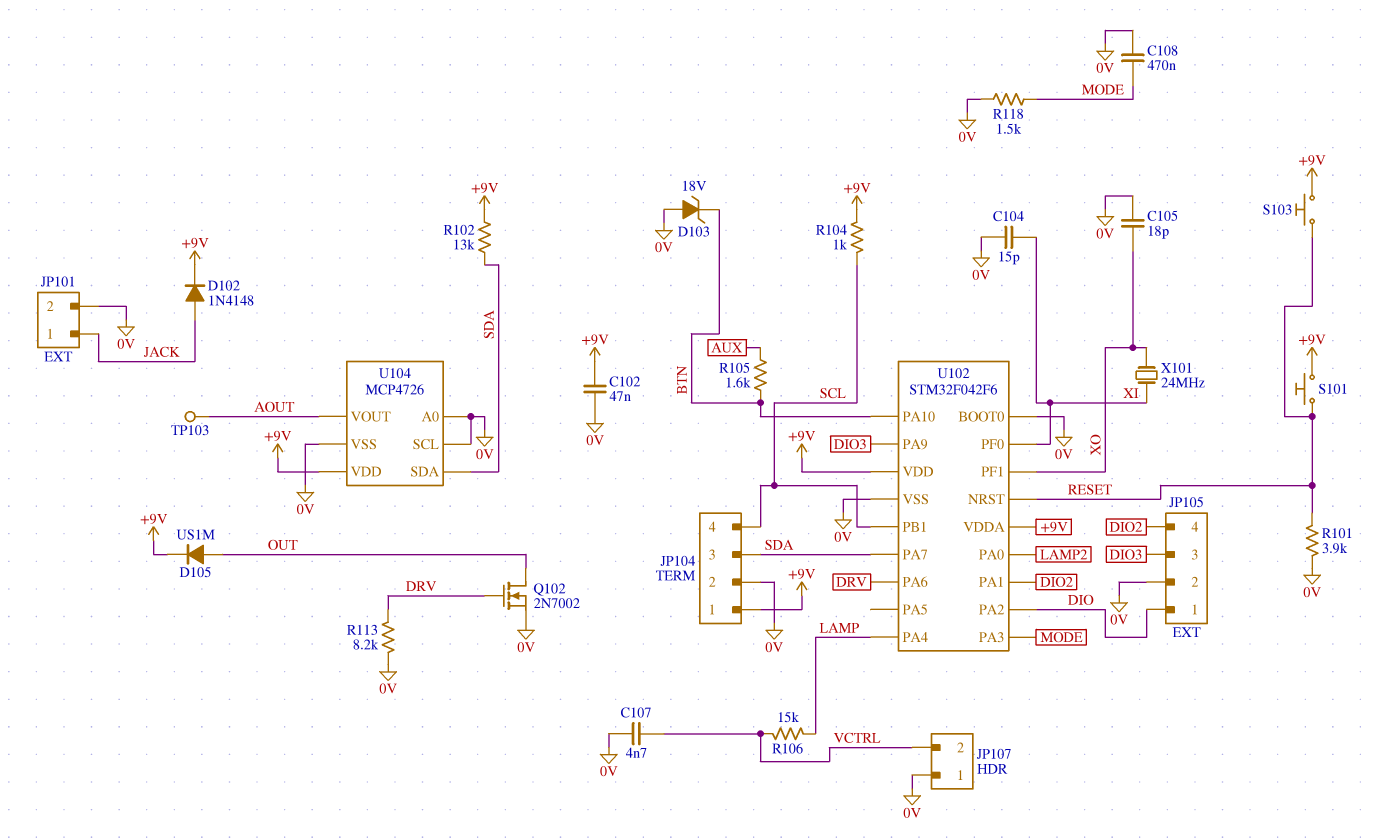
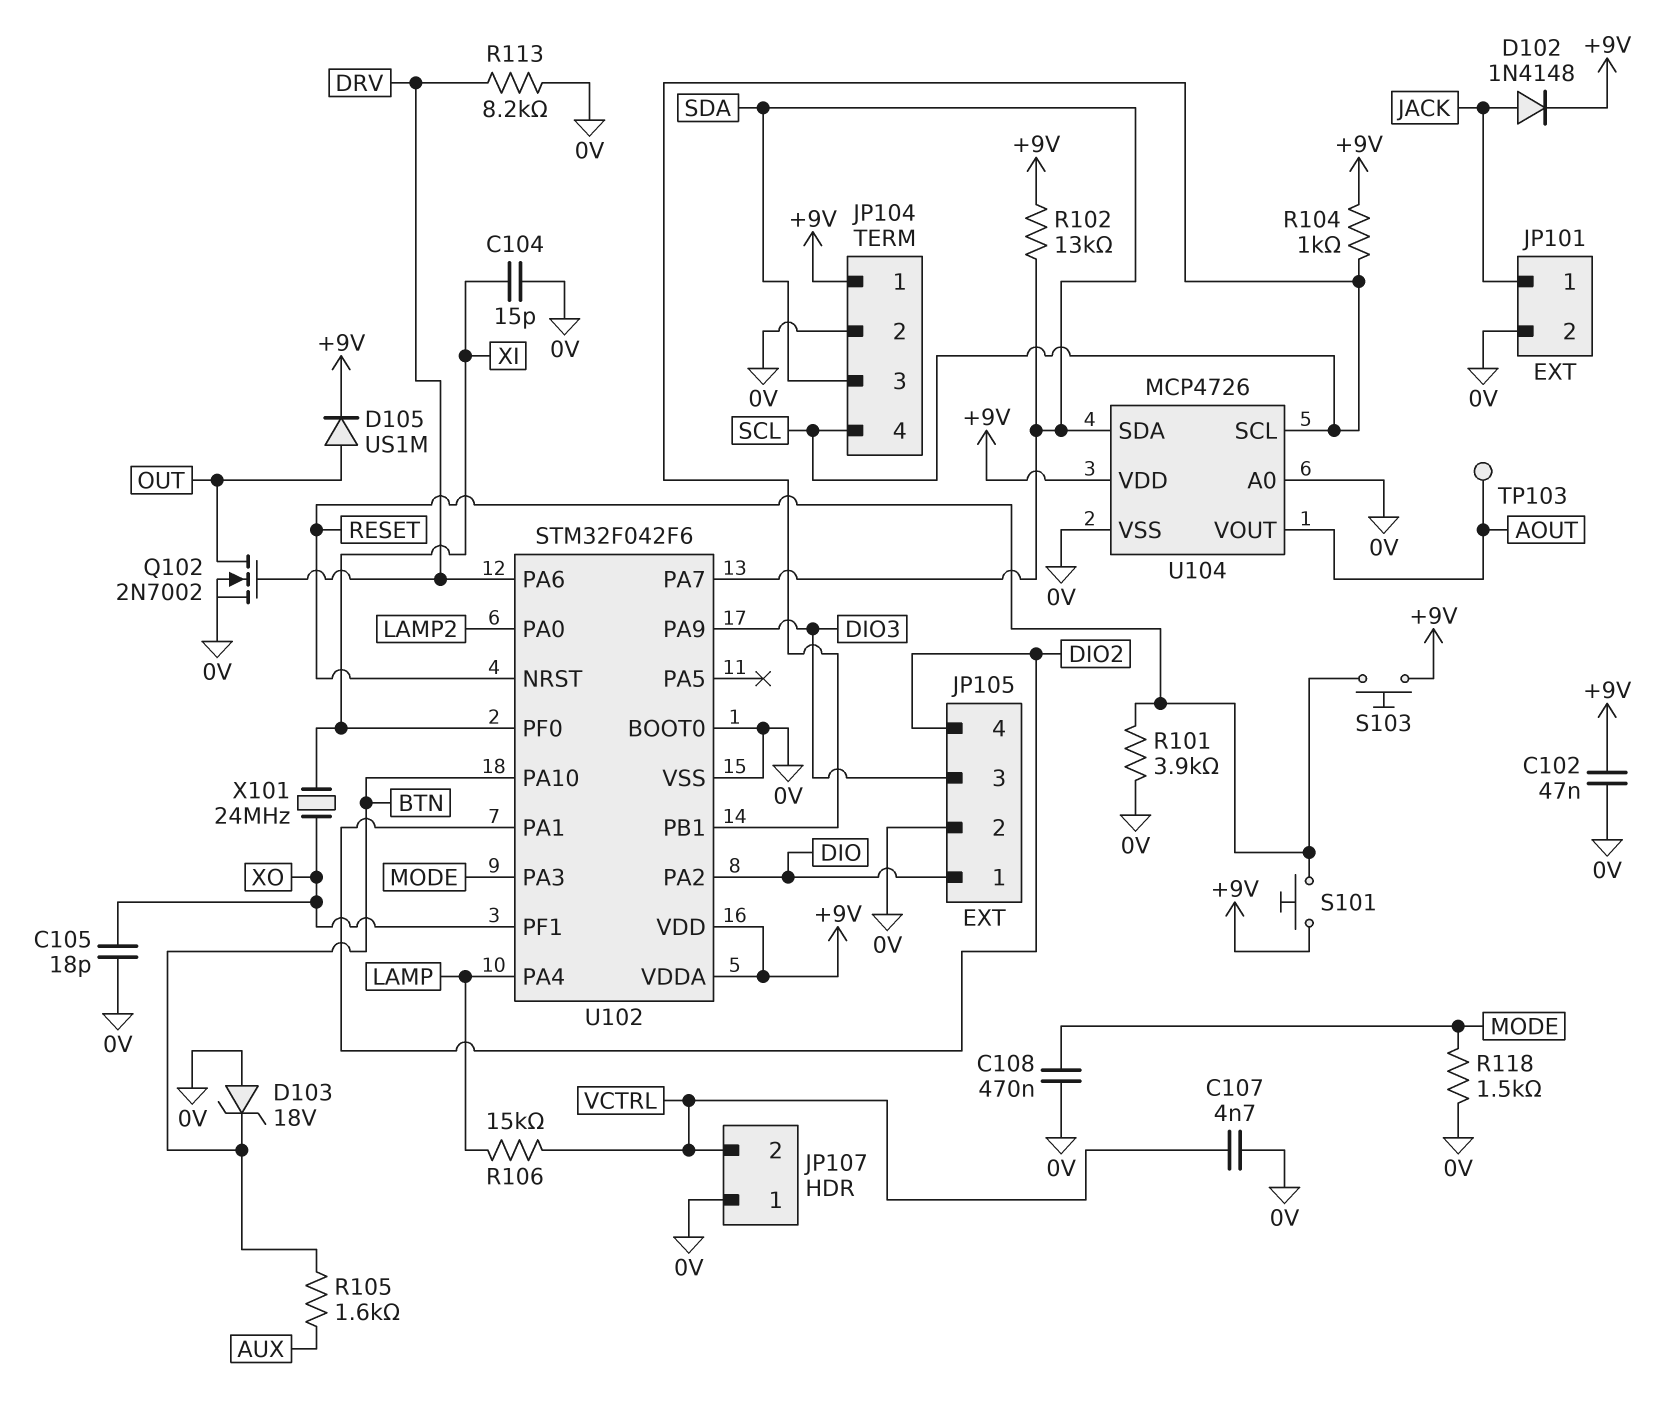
U104 pin SCL: 0V -> SCL

